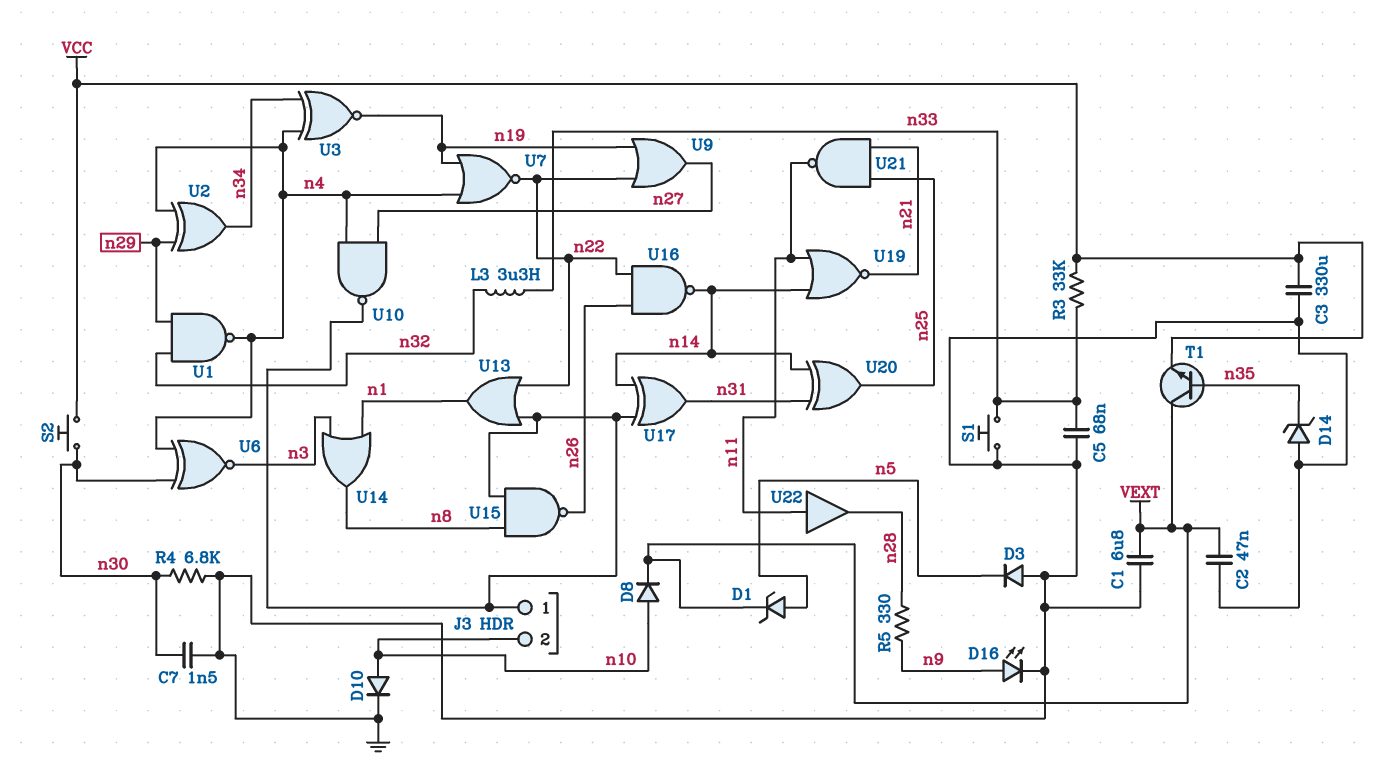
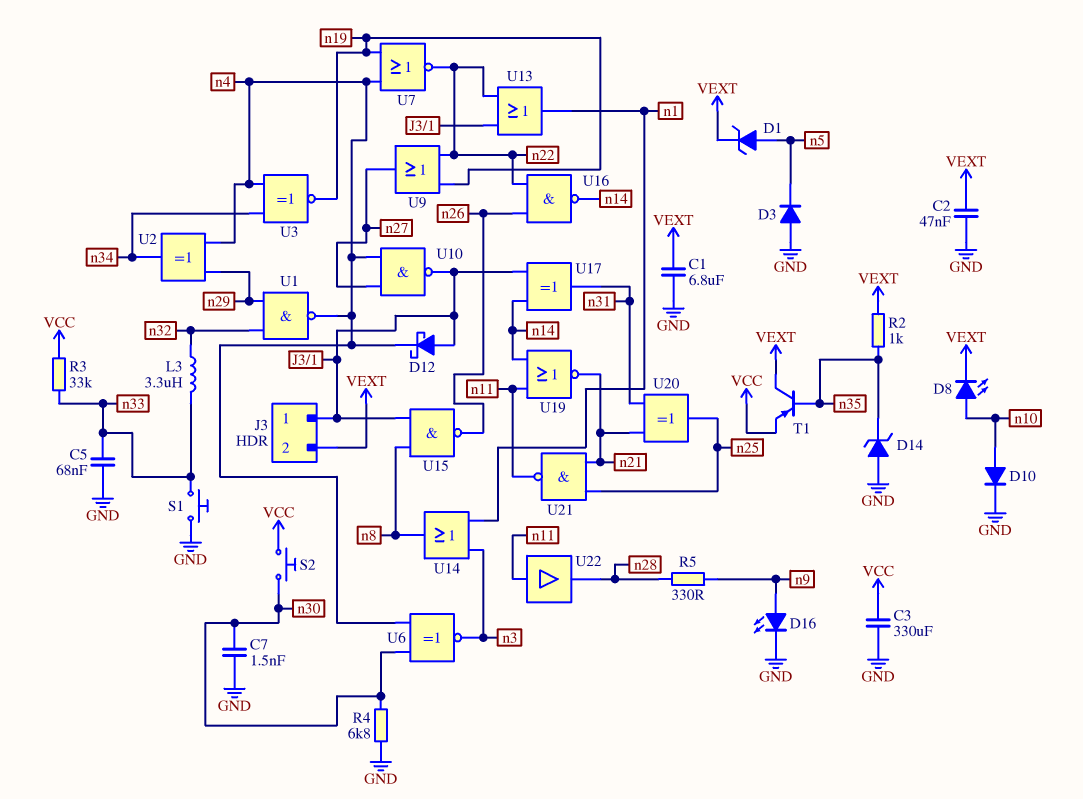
D8: diode (A n10, K VEXT) -> LED (A n10, K VEXT)
D12: none -> schottky (A J3/1, K n4)
J3 pin 2: n10 -> VEXT
R2: none -> 1k (VEXT, n35)
T1: NPN (B n35, C VEXT, E VCC) -> PNP (B n35, C VEXT, E VCC)
U20: XOR (in n14, in n31, out n25) -> XOR (in n21, in n31, out n25)

